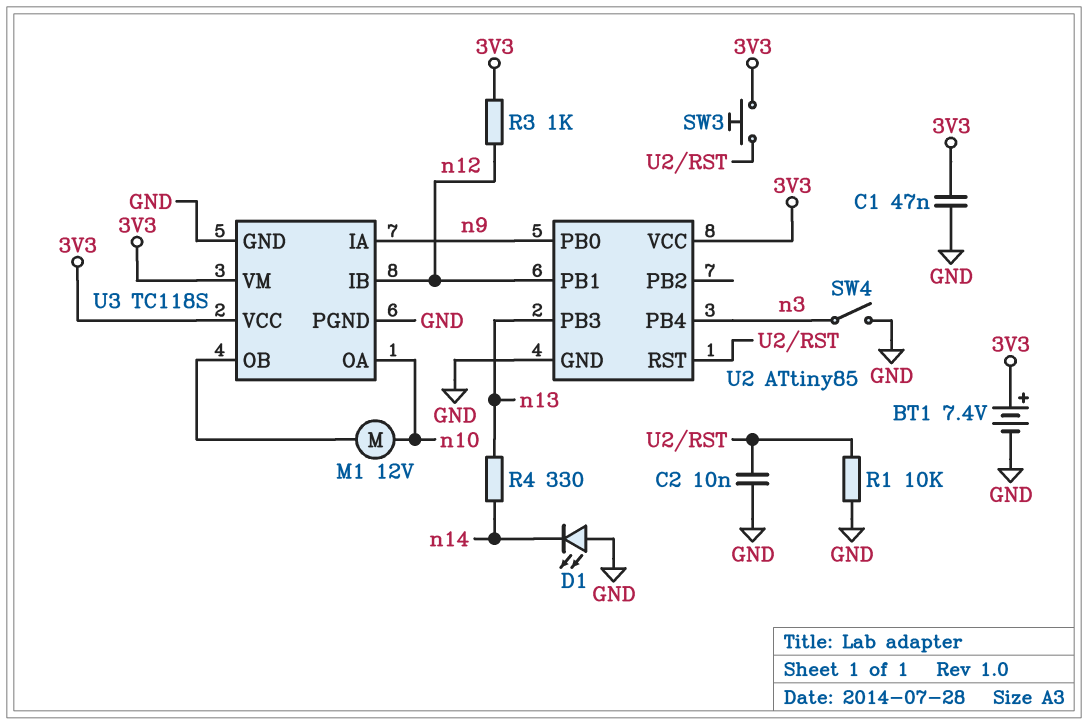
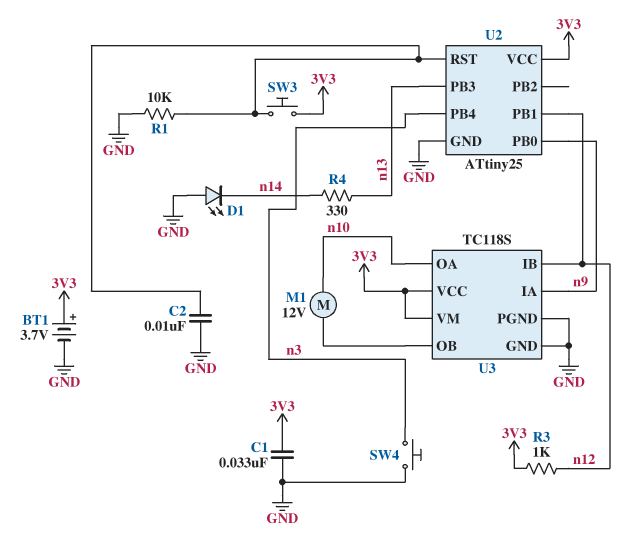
BT1: 7.4V (plus 3V3, minus GND) -> 3.7V (plus 3V3, minus GND)
C1: 47nF (3V3, GND) -> 33nF (3V3, GND)
SW4: switch (GND, n3) -> button (GND, n3)
U2: ATtiny85 -> ATtiny25

